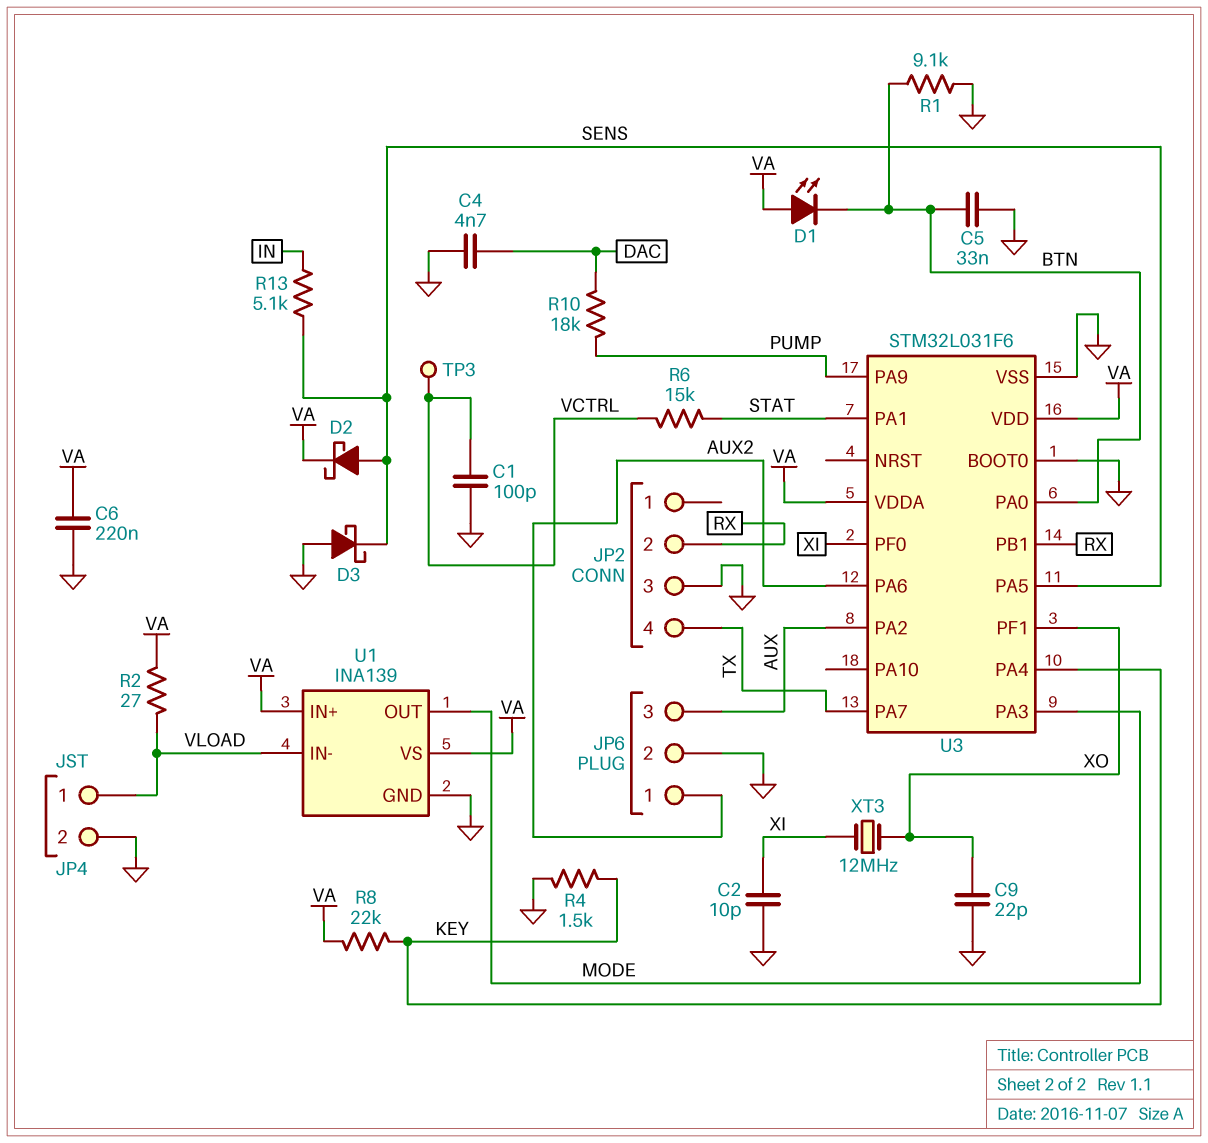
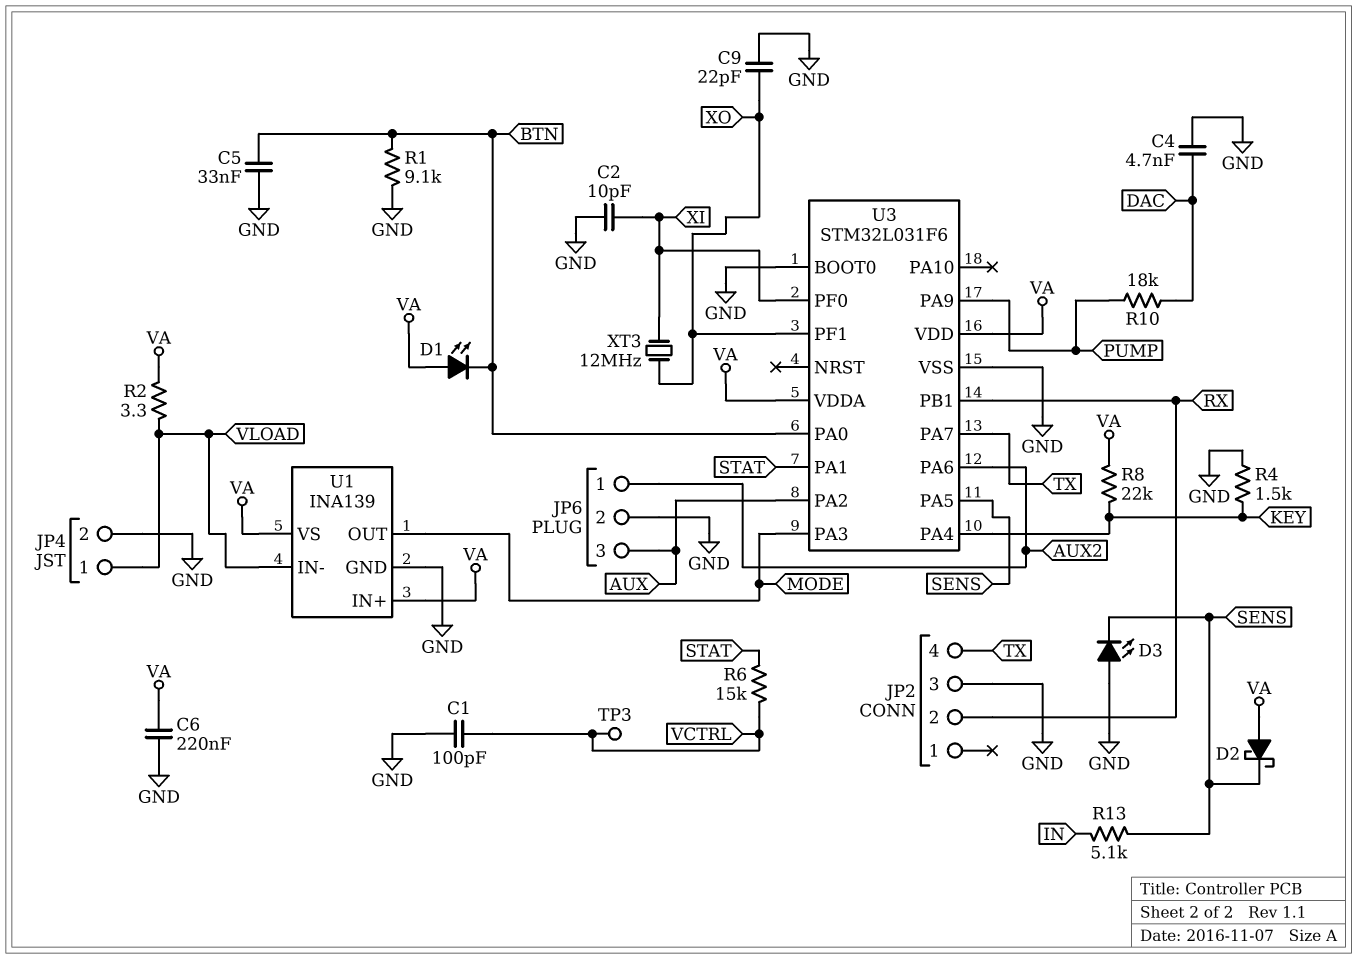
D2: schottky (A SENS, K VA) -> schottky (A VA, K SENS)
D3: schottky (A GND, K SENS) -> LED (A GND, K SENS)
R2: 27 (VA, VLOAD) -> 3.3 (VA, VLOAD)

